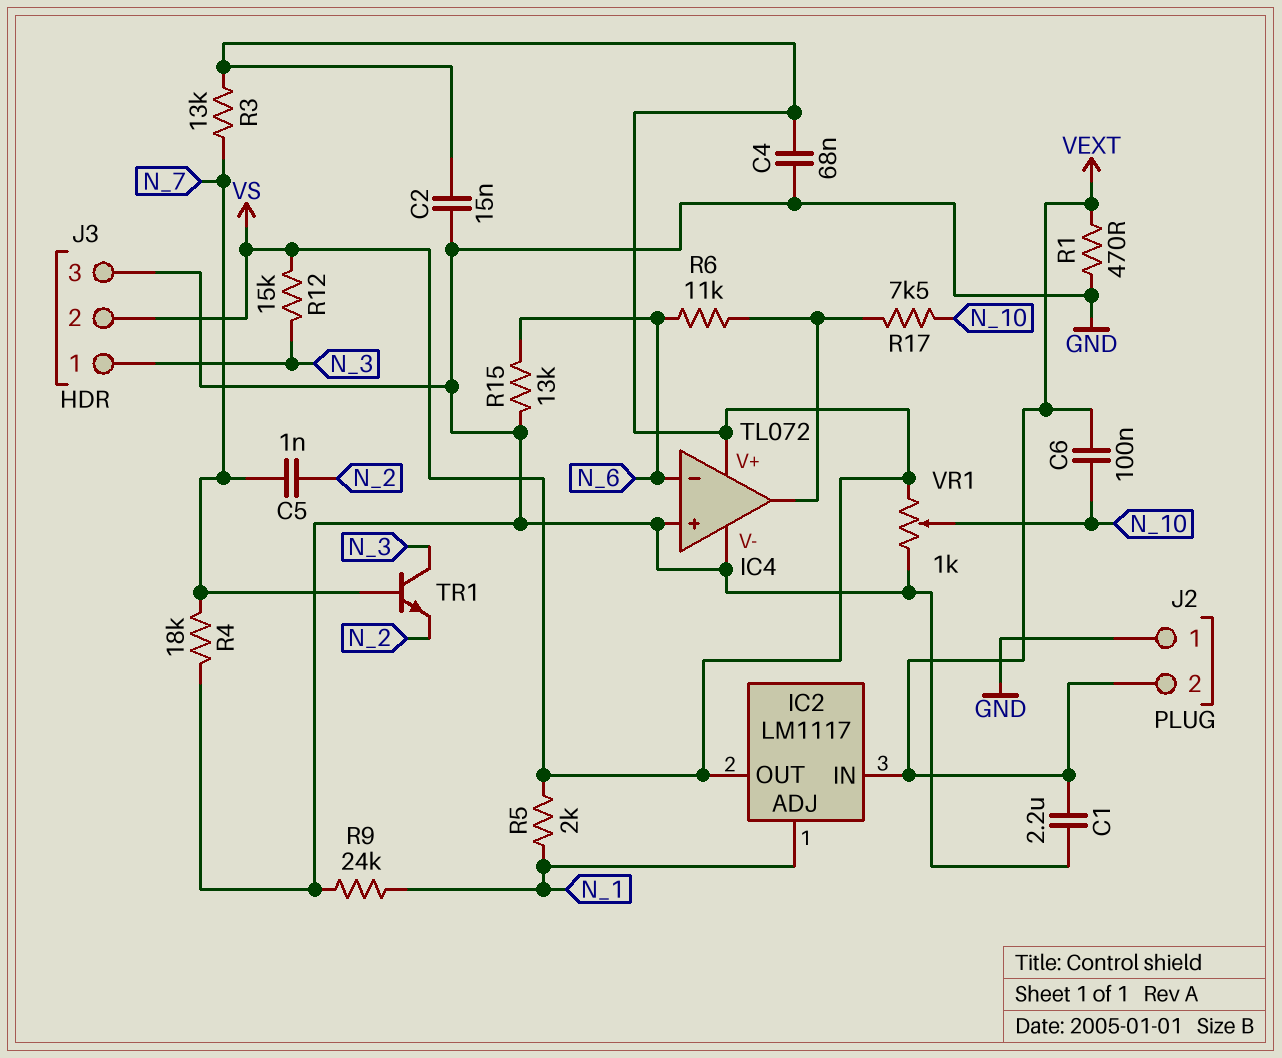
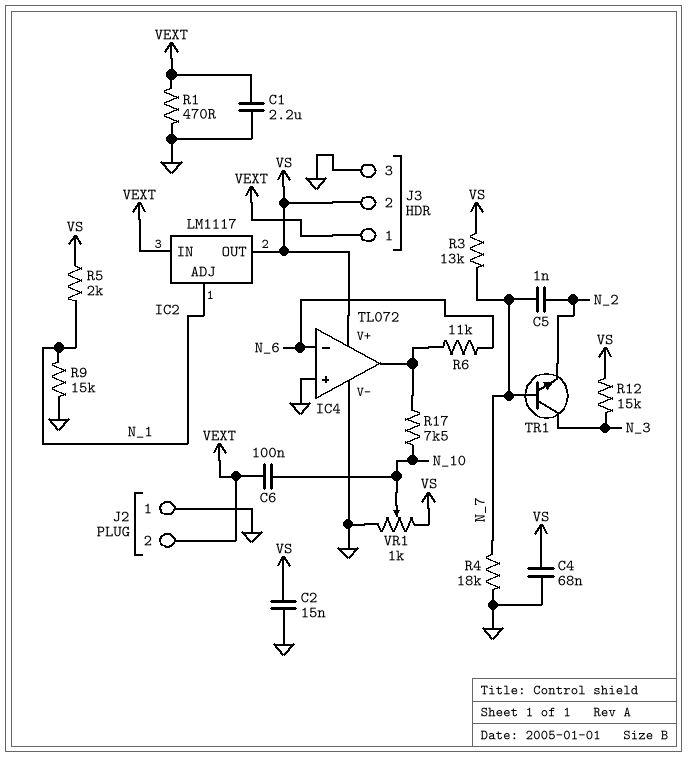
J3 pin 1: N_3 -> VEXT
R9: 24k (GND, N_1) -> 15k (GND, N_1)
R15: 13k (GND, N_6) -> none

